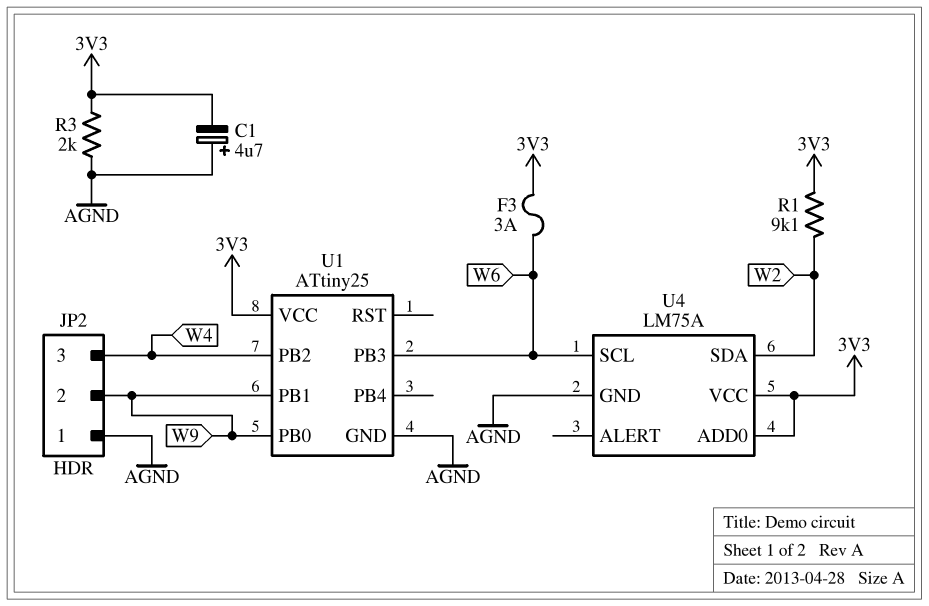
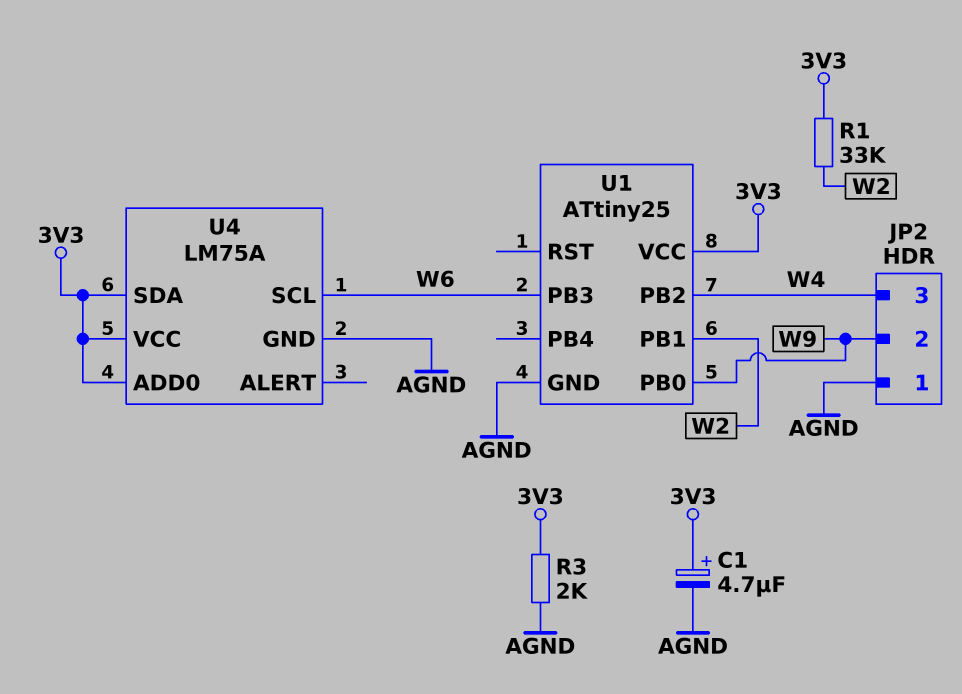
C1: 4.7uF (plus AGND, minus 3V3) -> 4.7uF (plus 3V3, minus AGND)
F3: 3A (3V3, W6) -> none
R1: 9.1k (3V3, W2) -> 33k (3V3, W2)
U1 pin PB1: W9 -> W2
U4 pin SDA: W2 -> 3V3

